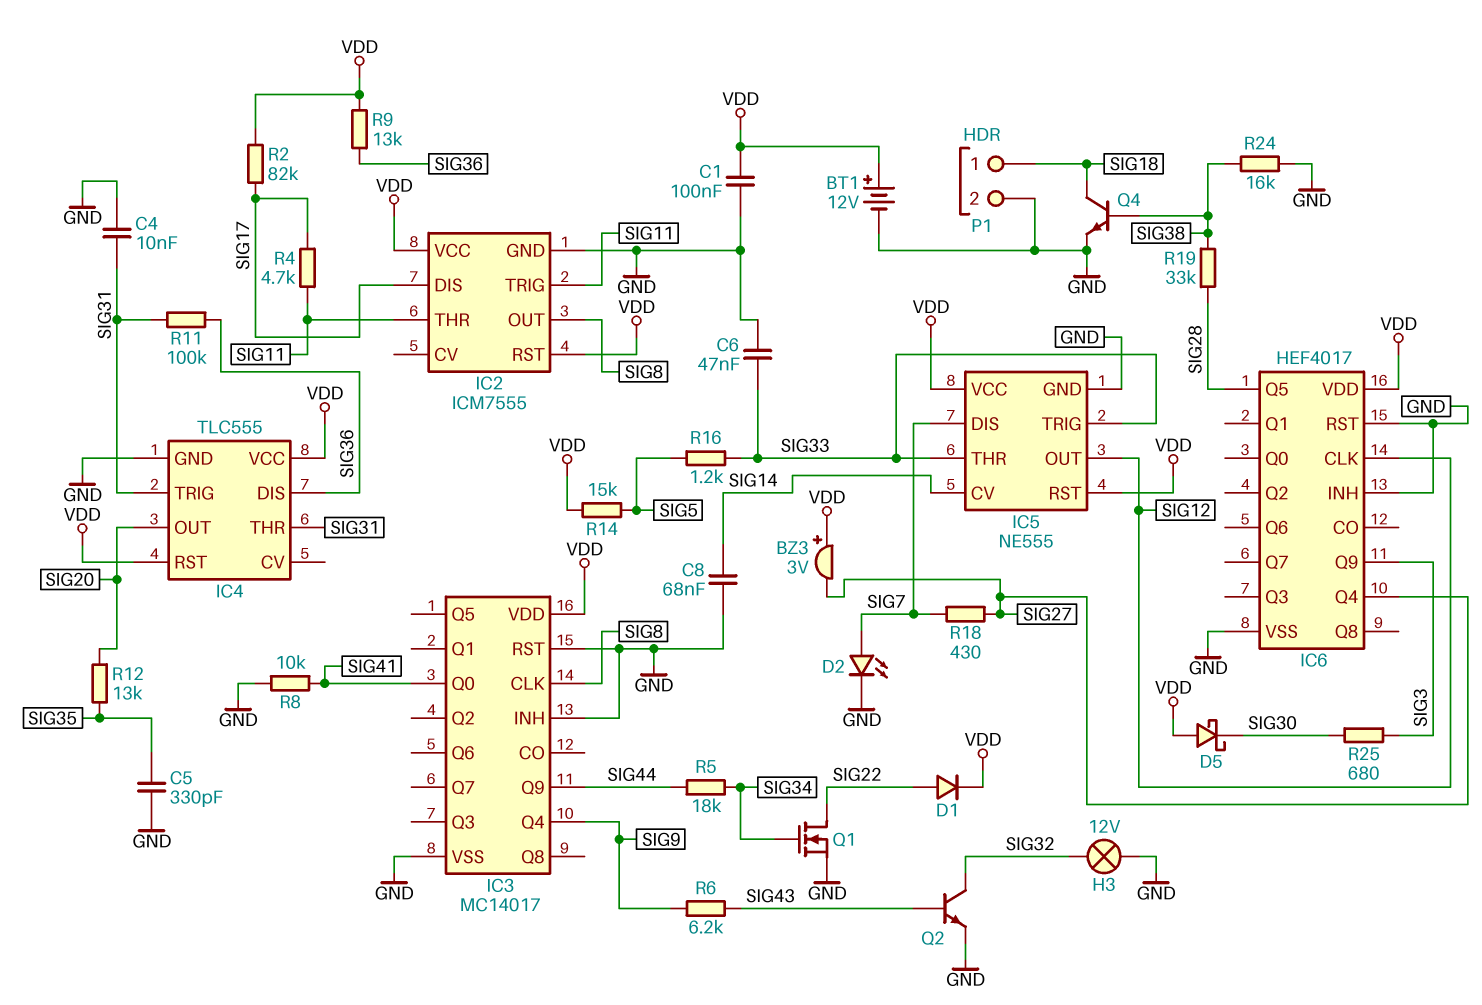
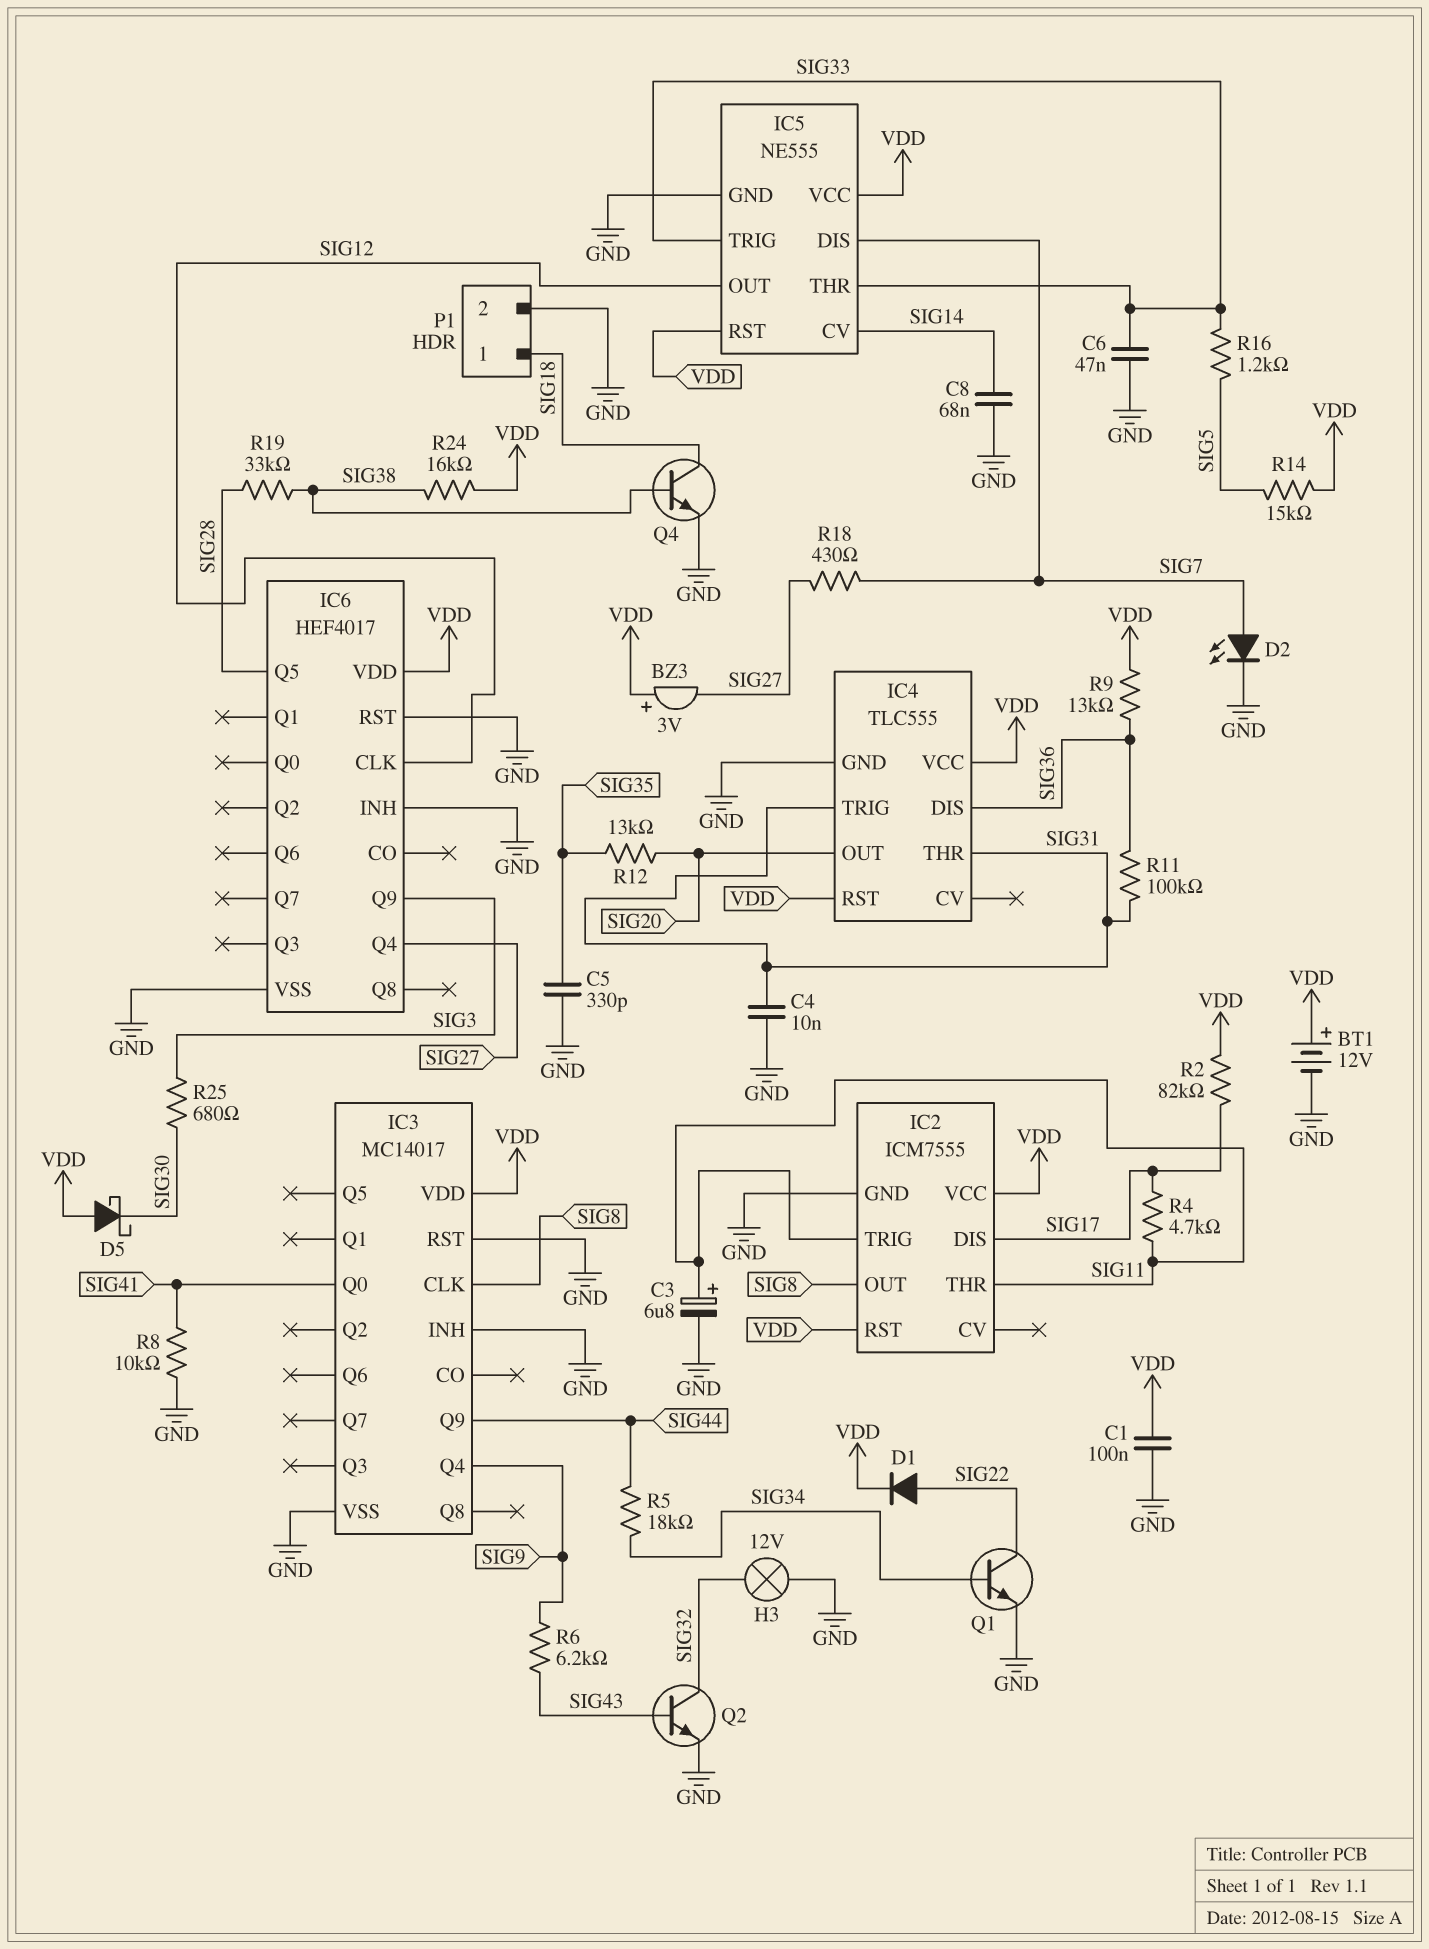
C3: none -> 6.8uF (plus SIG11, minus GND)
Q1: NMOS (G SIG34, D SIG22, S GND) -> NPN (B SIG34, C SIG22, E GND)
R24: 16k (GND, SIG38) -> 16k (SIG38, VDD)

